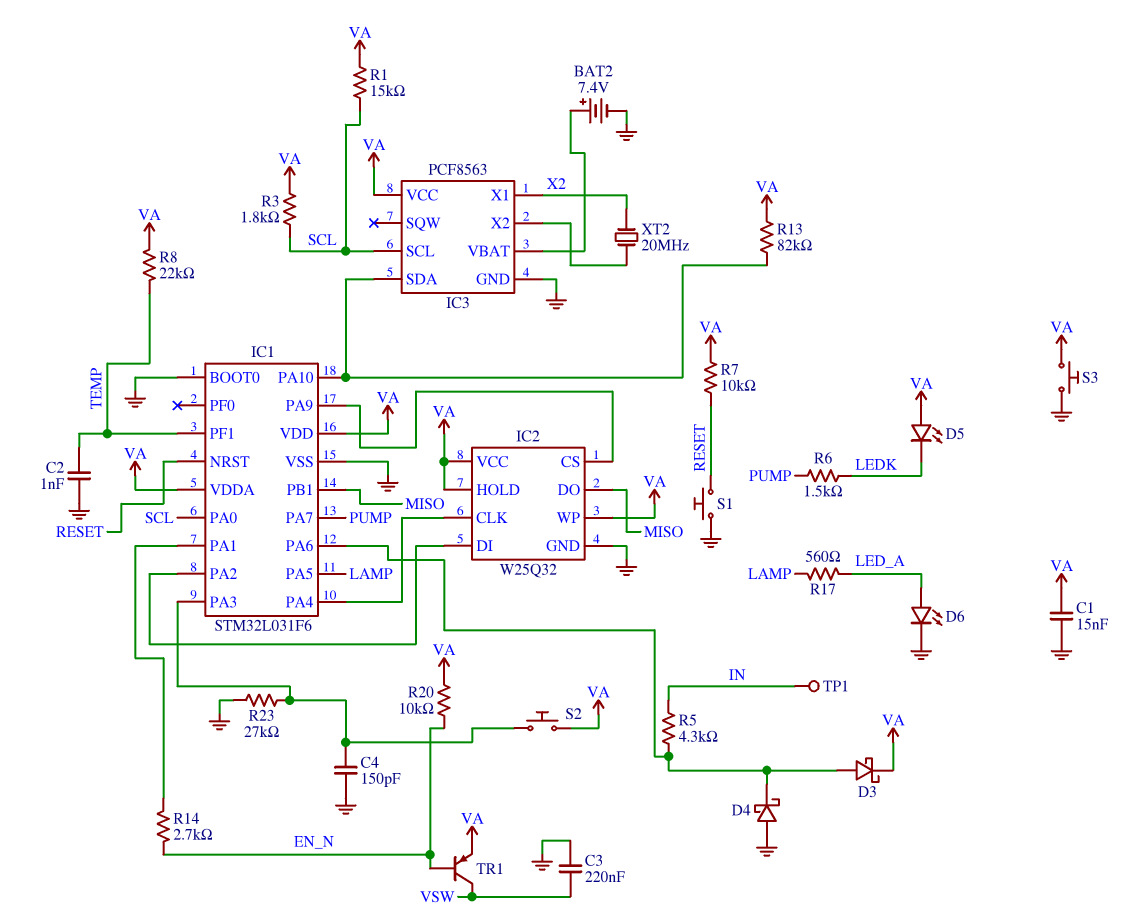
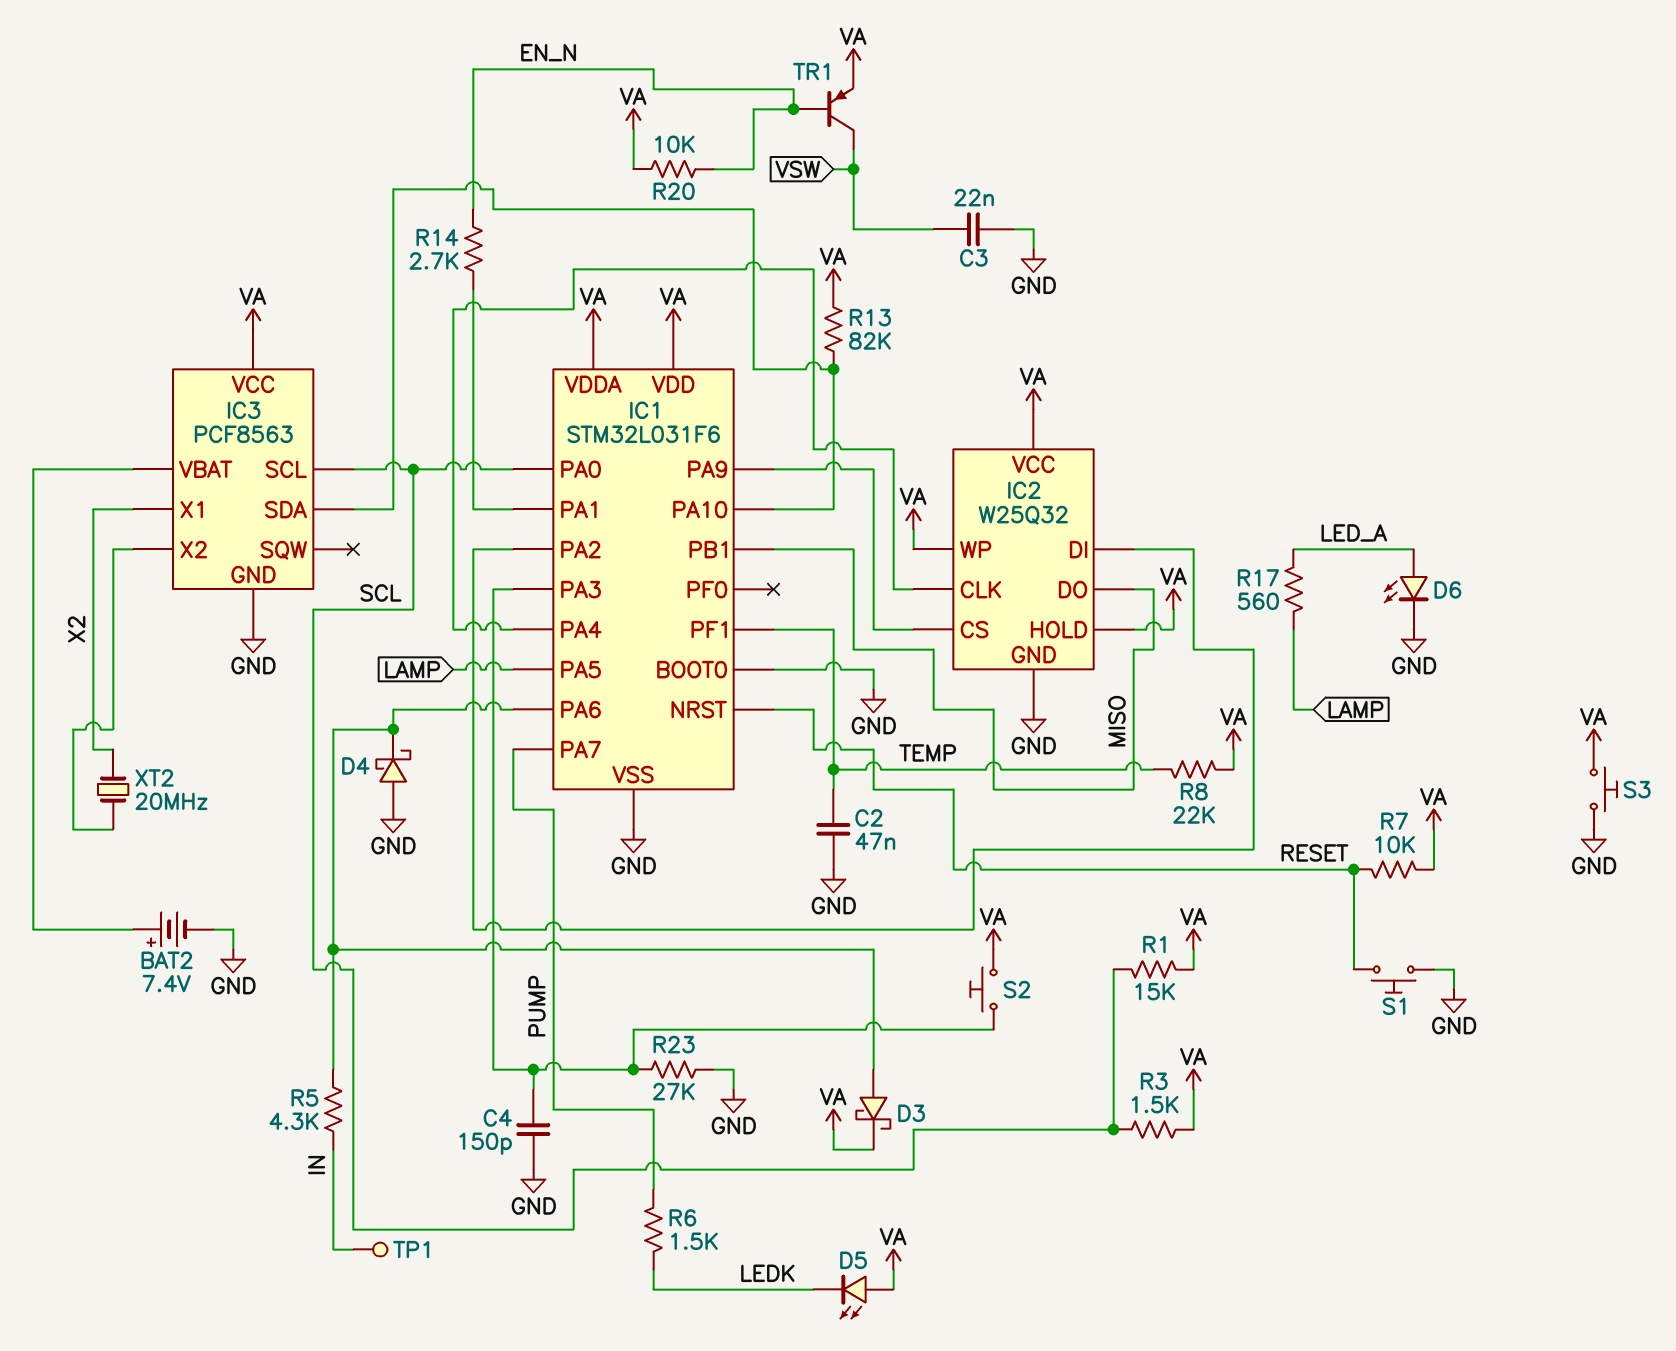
C1: 15nF (GND, VA) -> none
C2: 1nF (GND, TEMP) -> 47nF (GND, TEMP)
C3: 220nF (GND, VSW) -> 22nF (GND, VSW)
R3: 1.8k (SCL, VA) -> 1.5k (SCL, VA)

